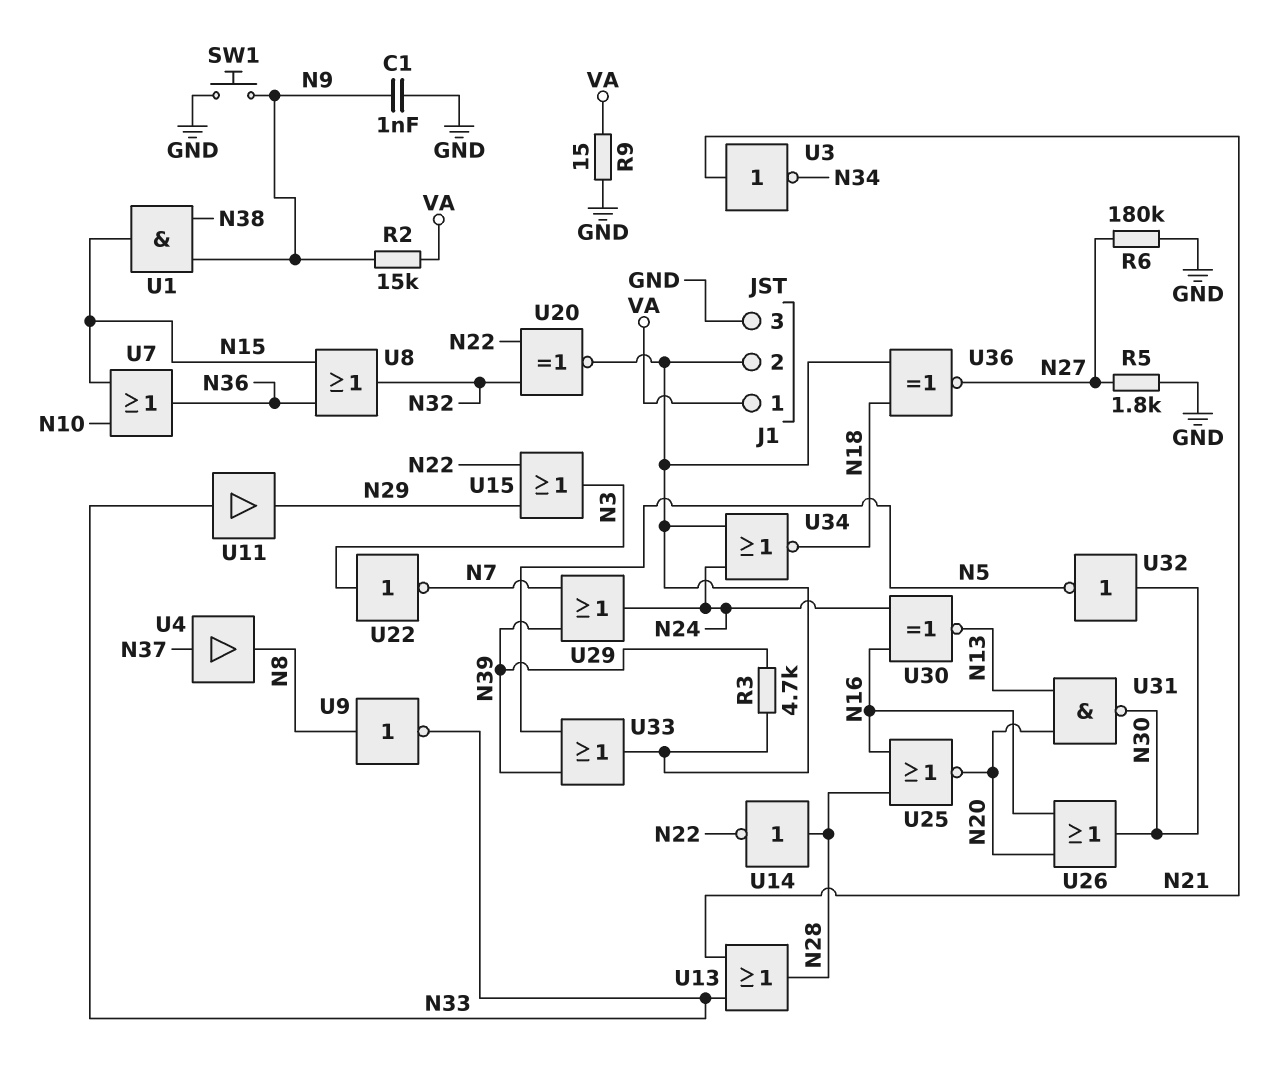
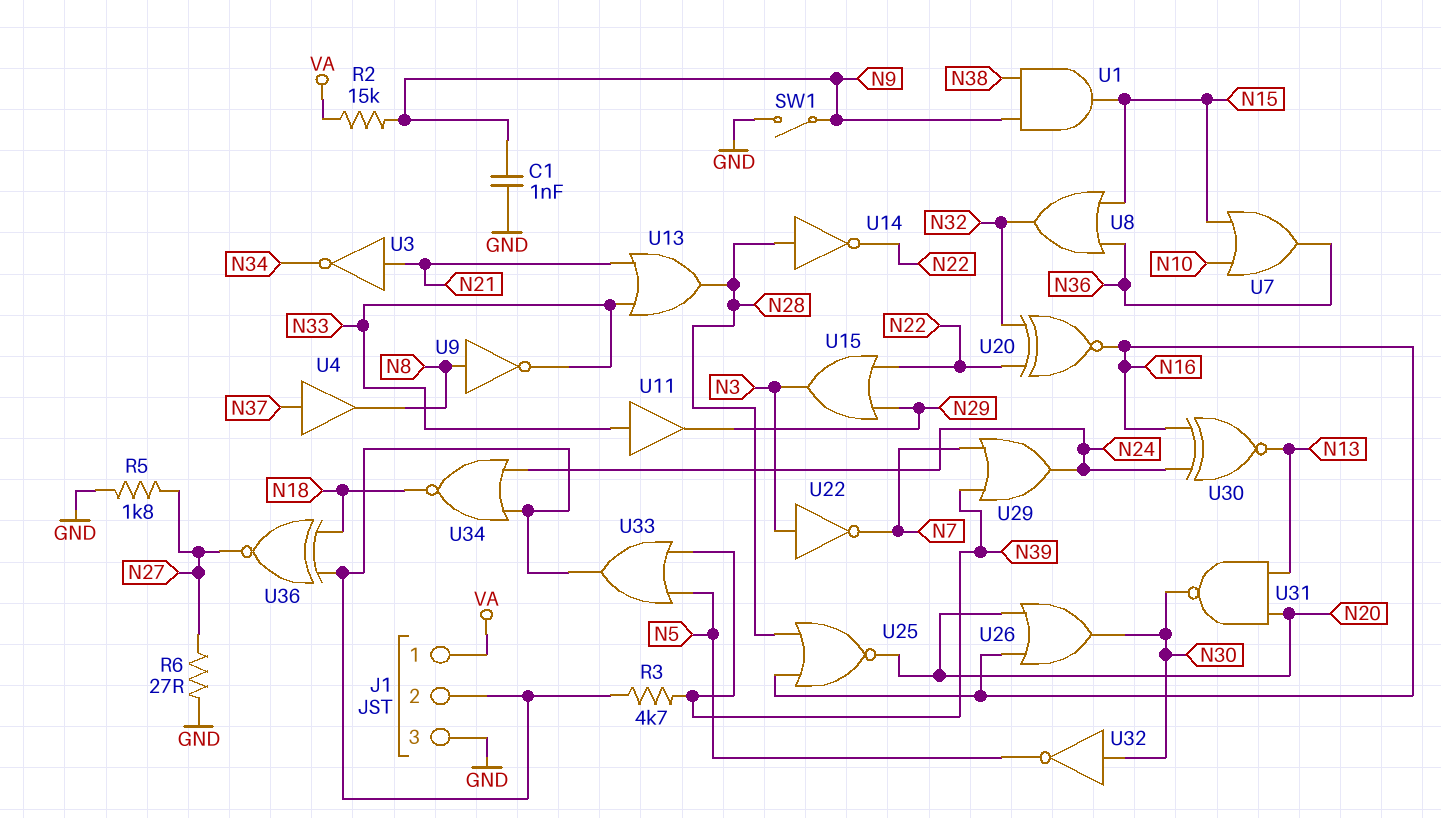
R6: 180k (GND, N27) -> 27 (GND, N27)
R9: 15 (GND, VA) -> none
SW1: button (GND, N9) -> switch (GND, N9)
U20: XNOR (in N22, in N32, out J1/2) -> XNOR (in N22, in N32, out N16)

